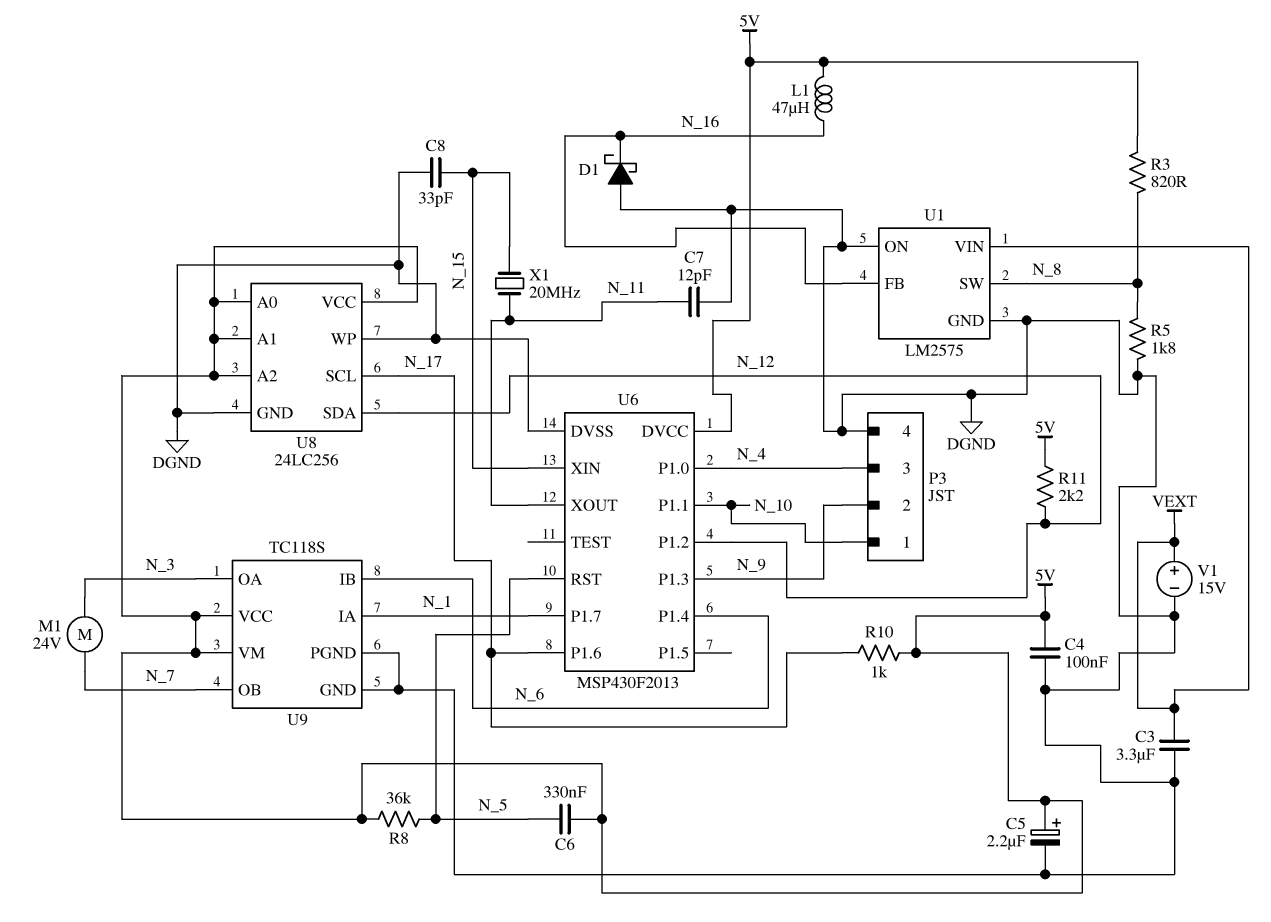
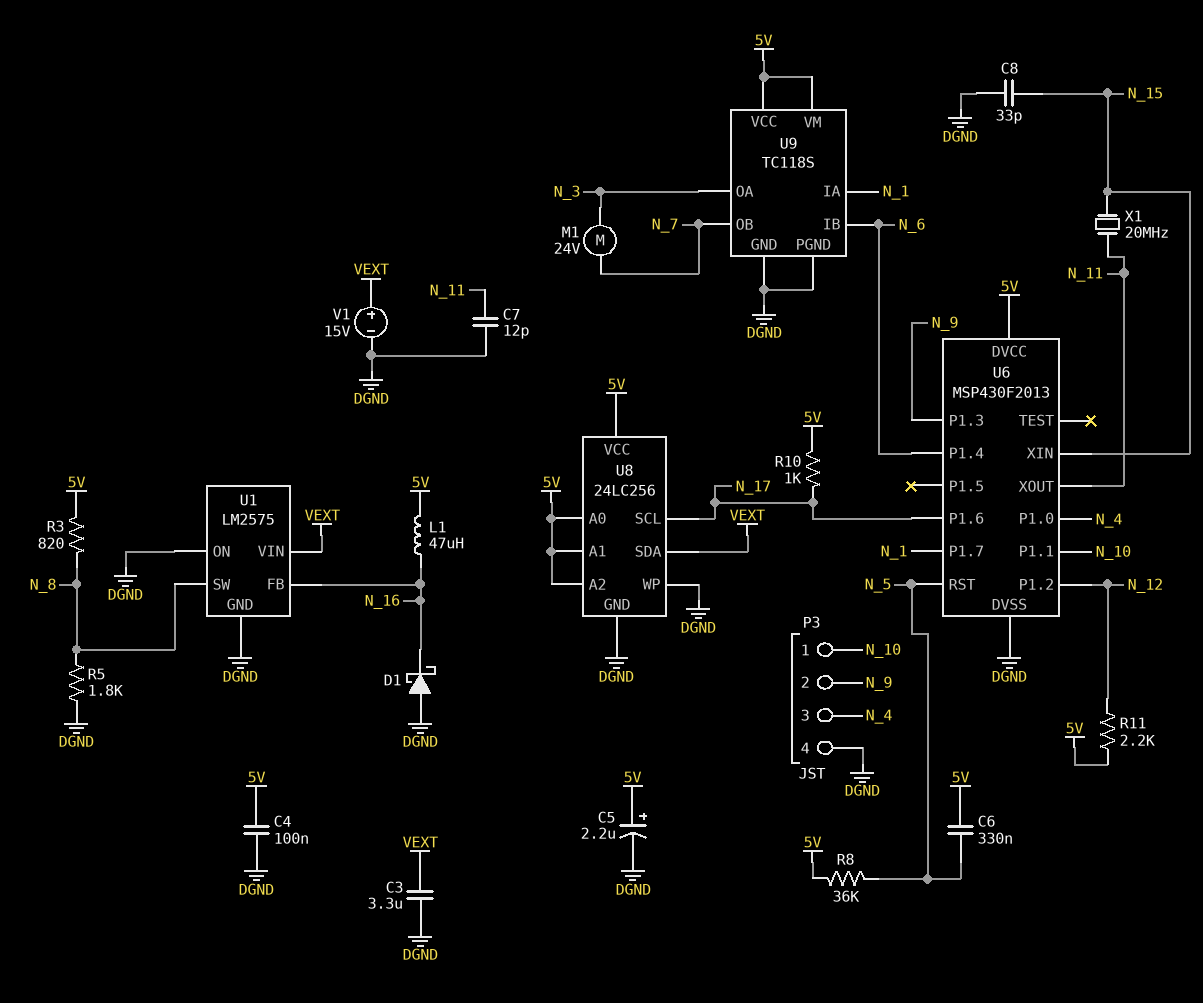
U8 pin SDA: N_12 -> VEXT

